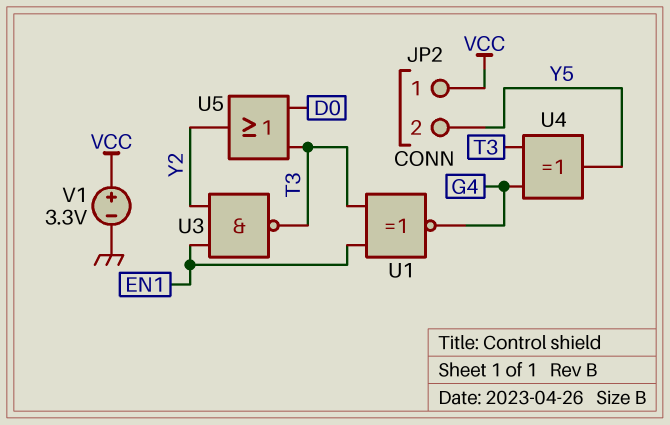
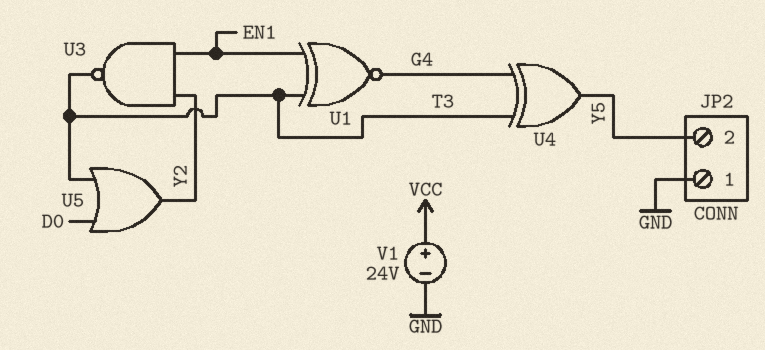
JP2 pin 1: VCC -> GND
V1: 3.3V (plus VCC, minus GND) -> 24V (plus VCC, minus GND)

